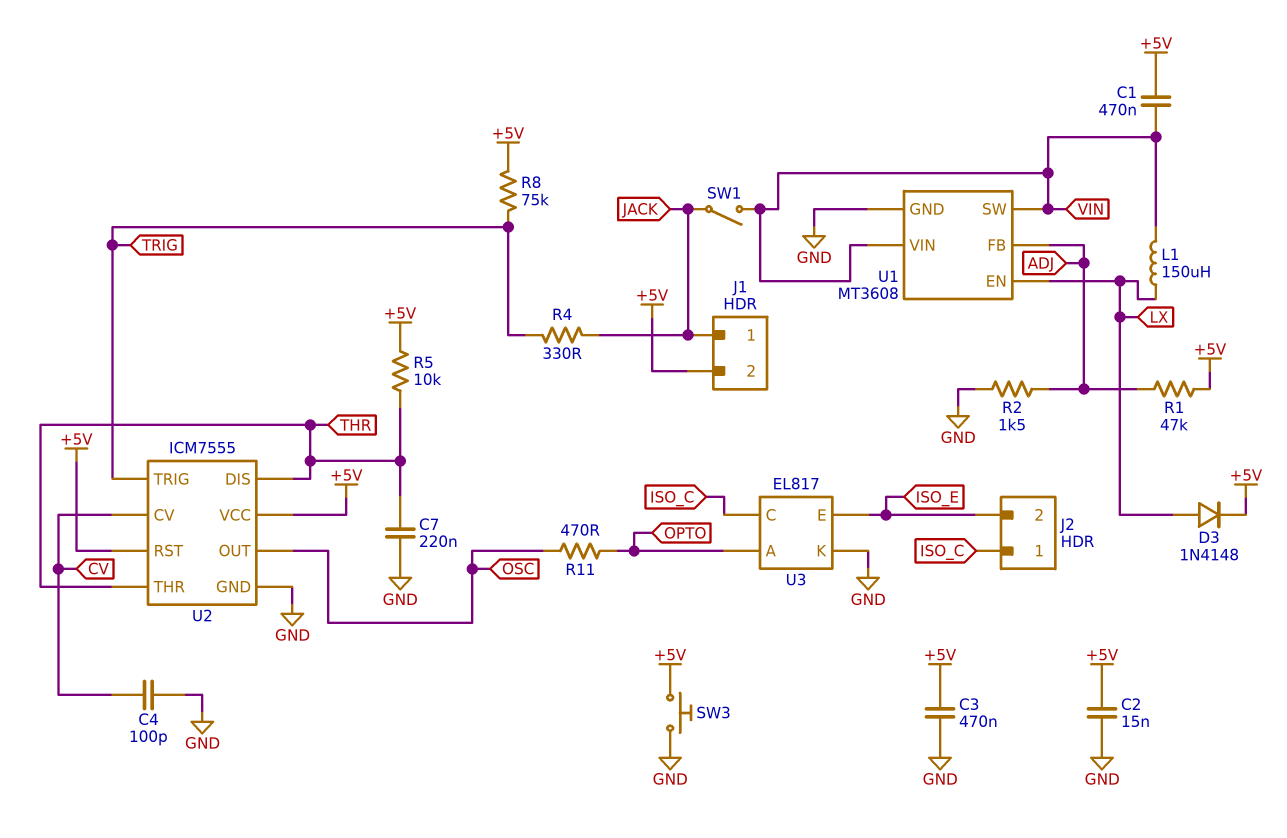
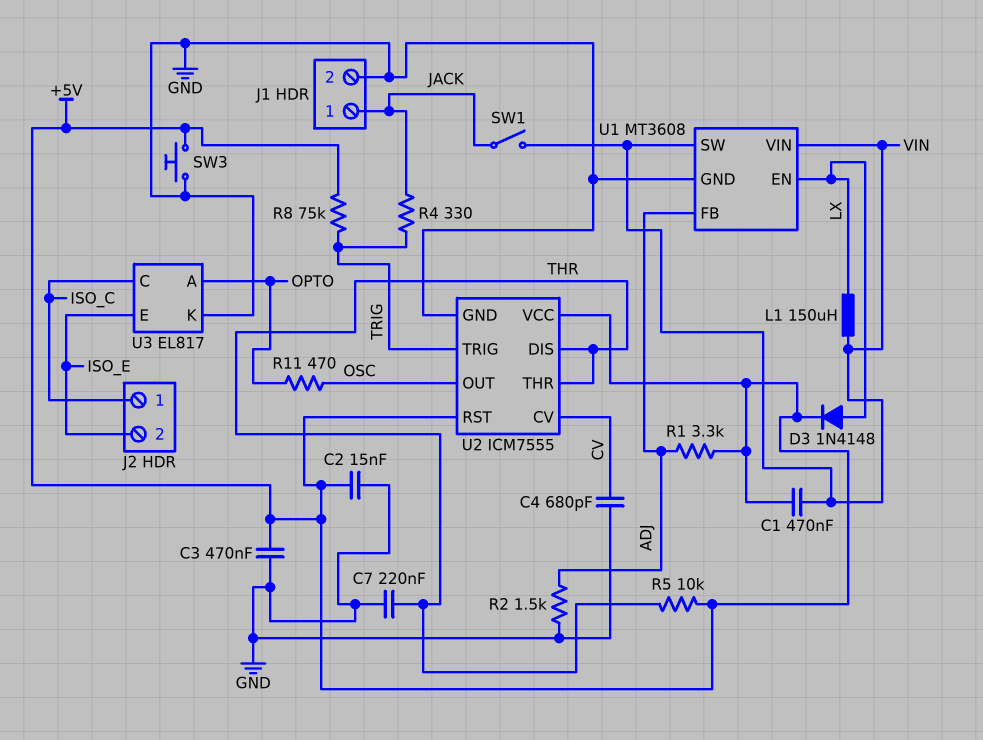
C4: 100pF (CV, GND) -> 680pF (CV, GND)
J1 pin 2: +5V -> GND
R1: 47k (+5V, ADJ) -> 3.3k (+5V, ADJ)

